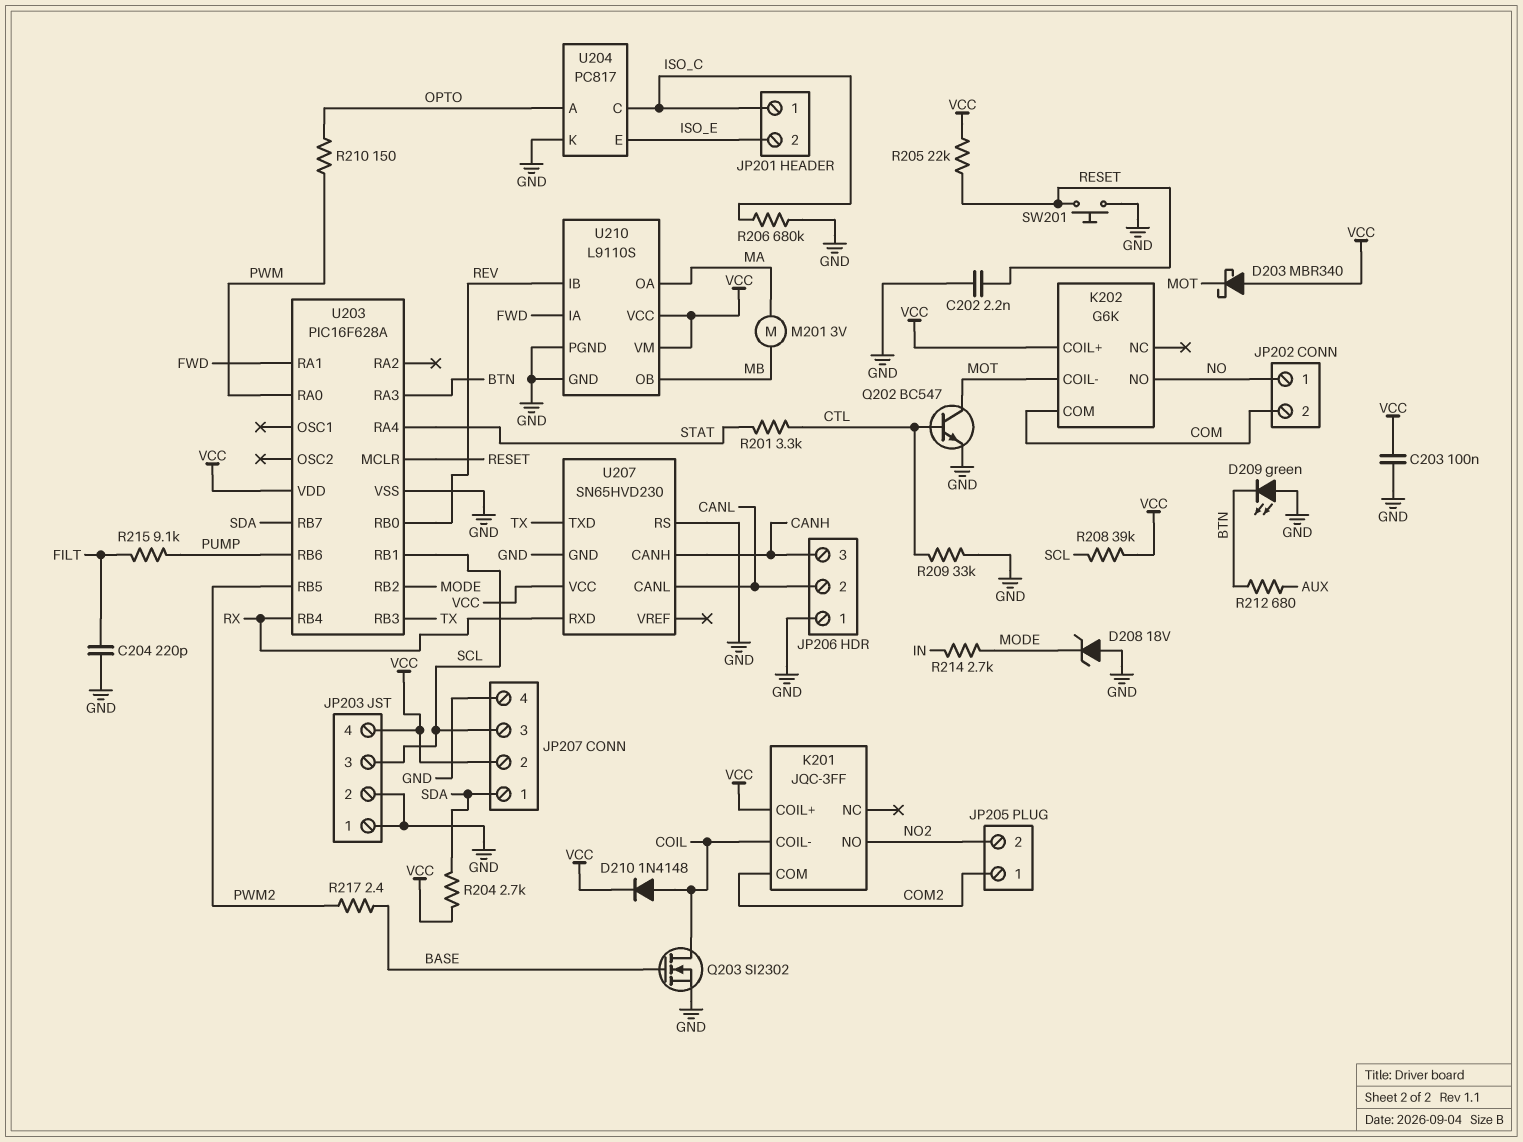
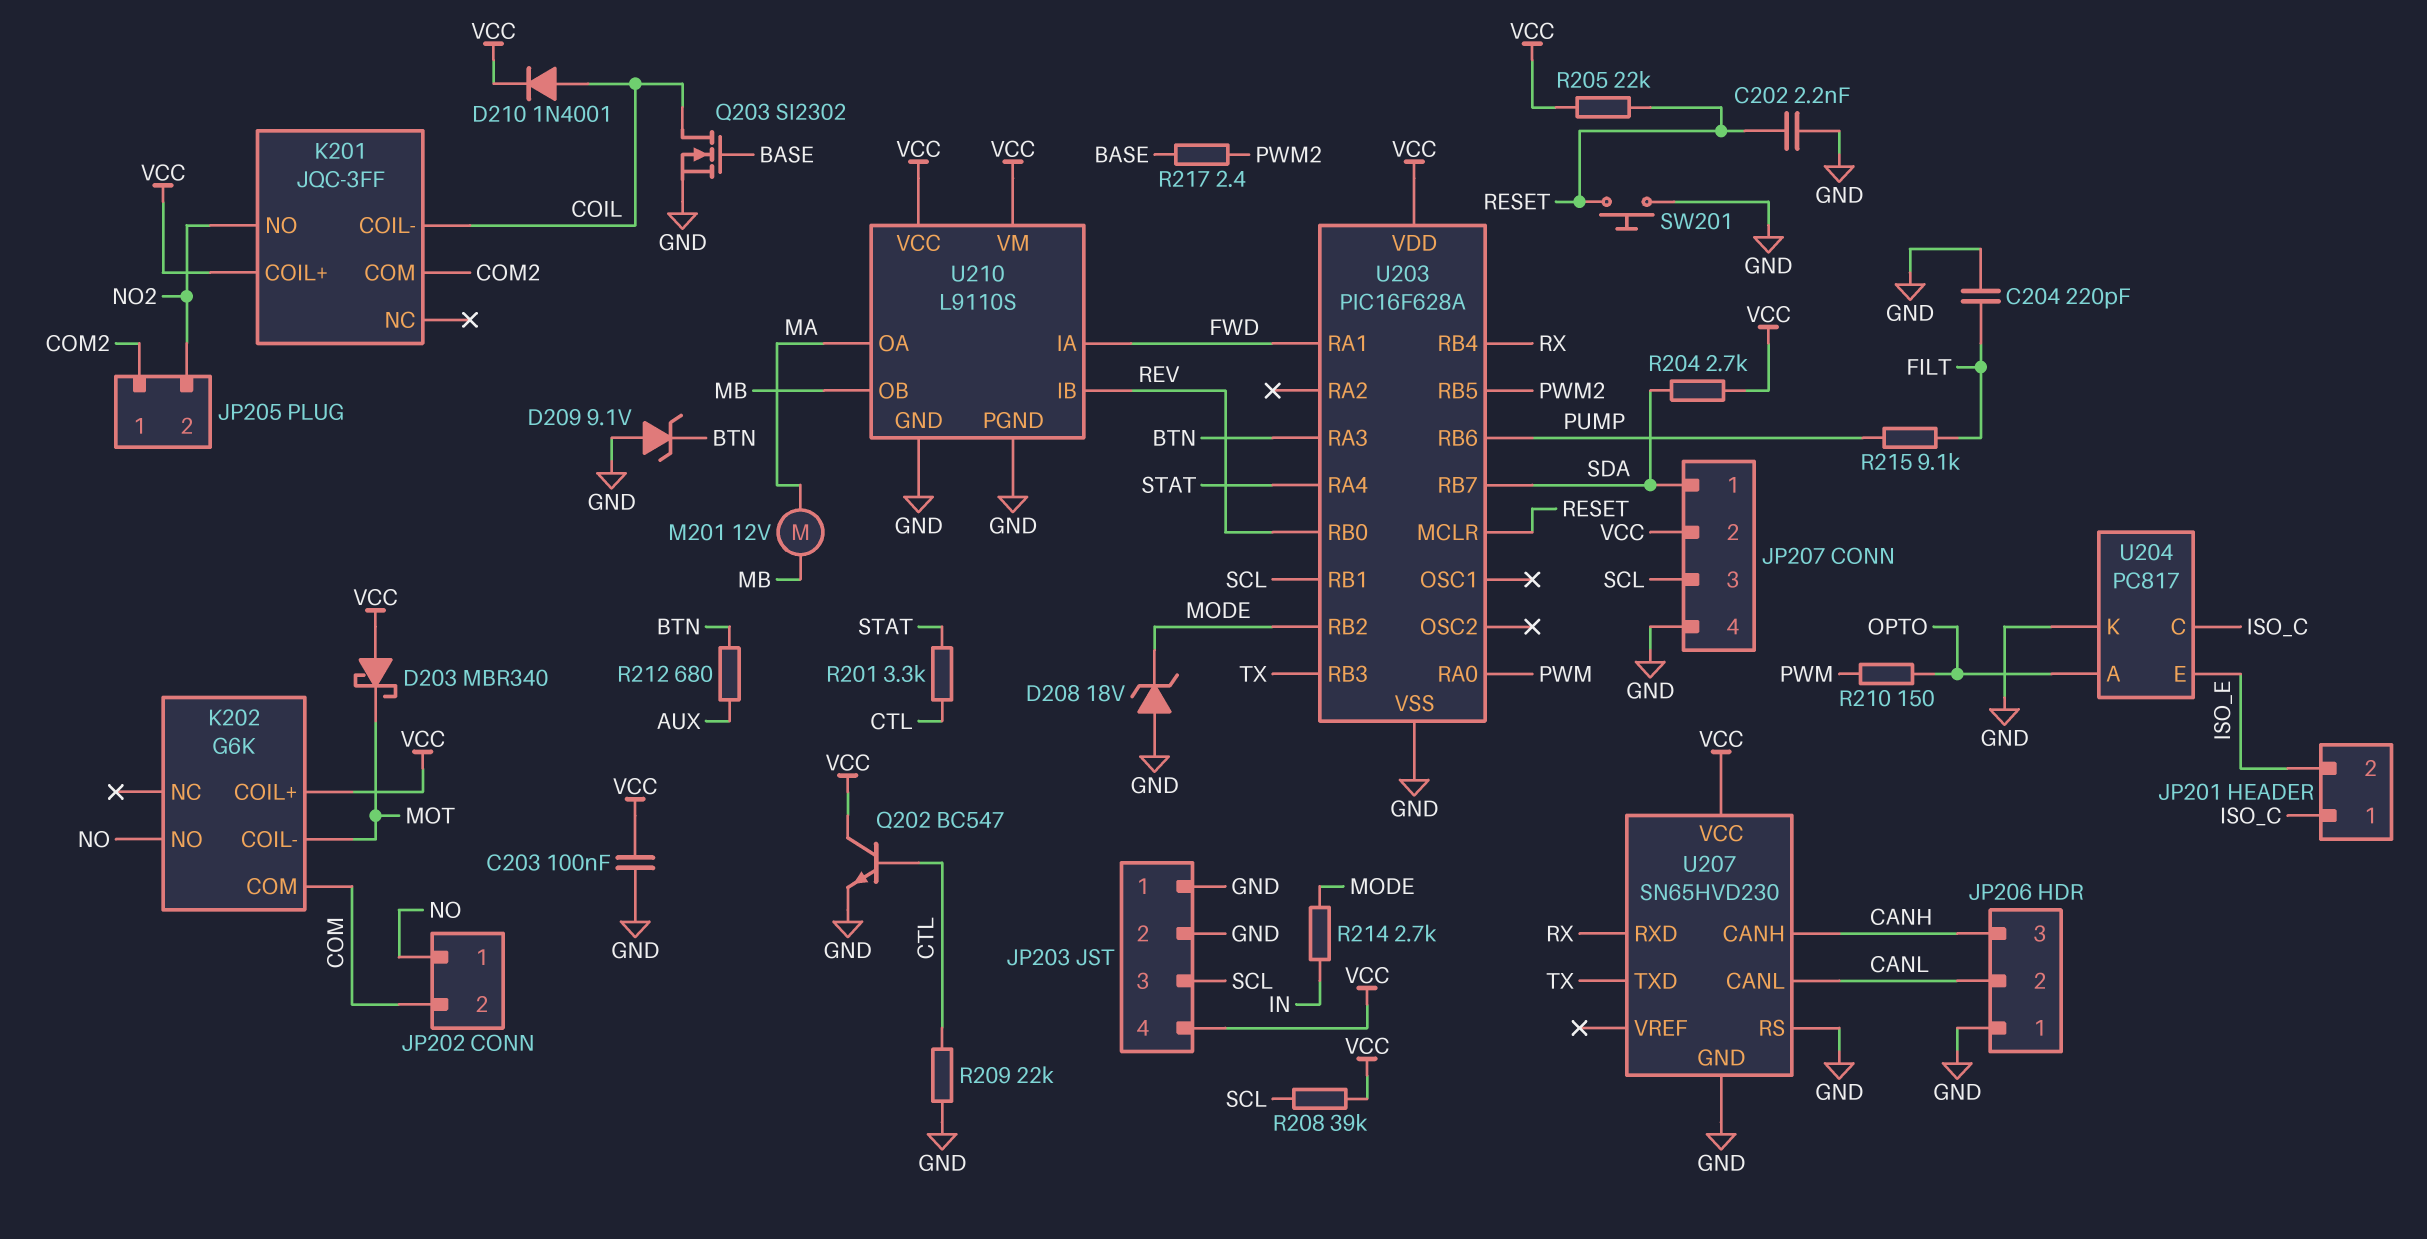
D209: LED green (A GND, K BTN) -> zener 9.1V (A GND, K BTN)
D210: diode 1N4148 (A COIL, K VCC) -> diode 1N4001 (A COIL, K VCC)
M201: motor 3V (MA, MB) -> motor 12V (MA, MB)
Q202: NPN BC547 (B CTL, C MOT, E GND) -> NPN BC547 (B CTL, C VCC, E GND)
R206: 680k (GND, ISO_C) -> none
R209: 33k (CTL, GND) -> 22k (CTL, GND)

